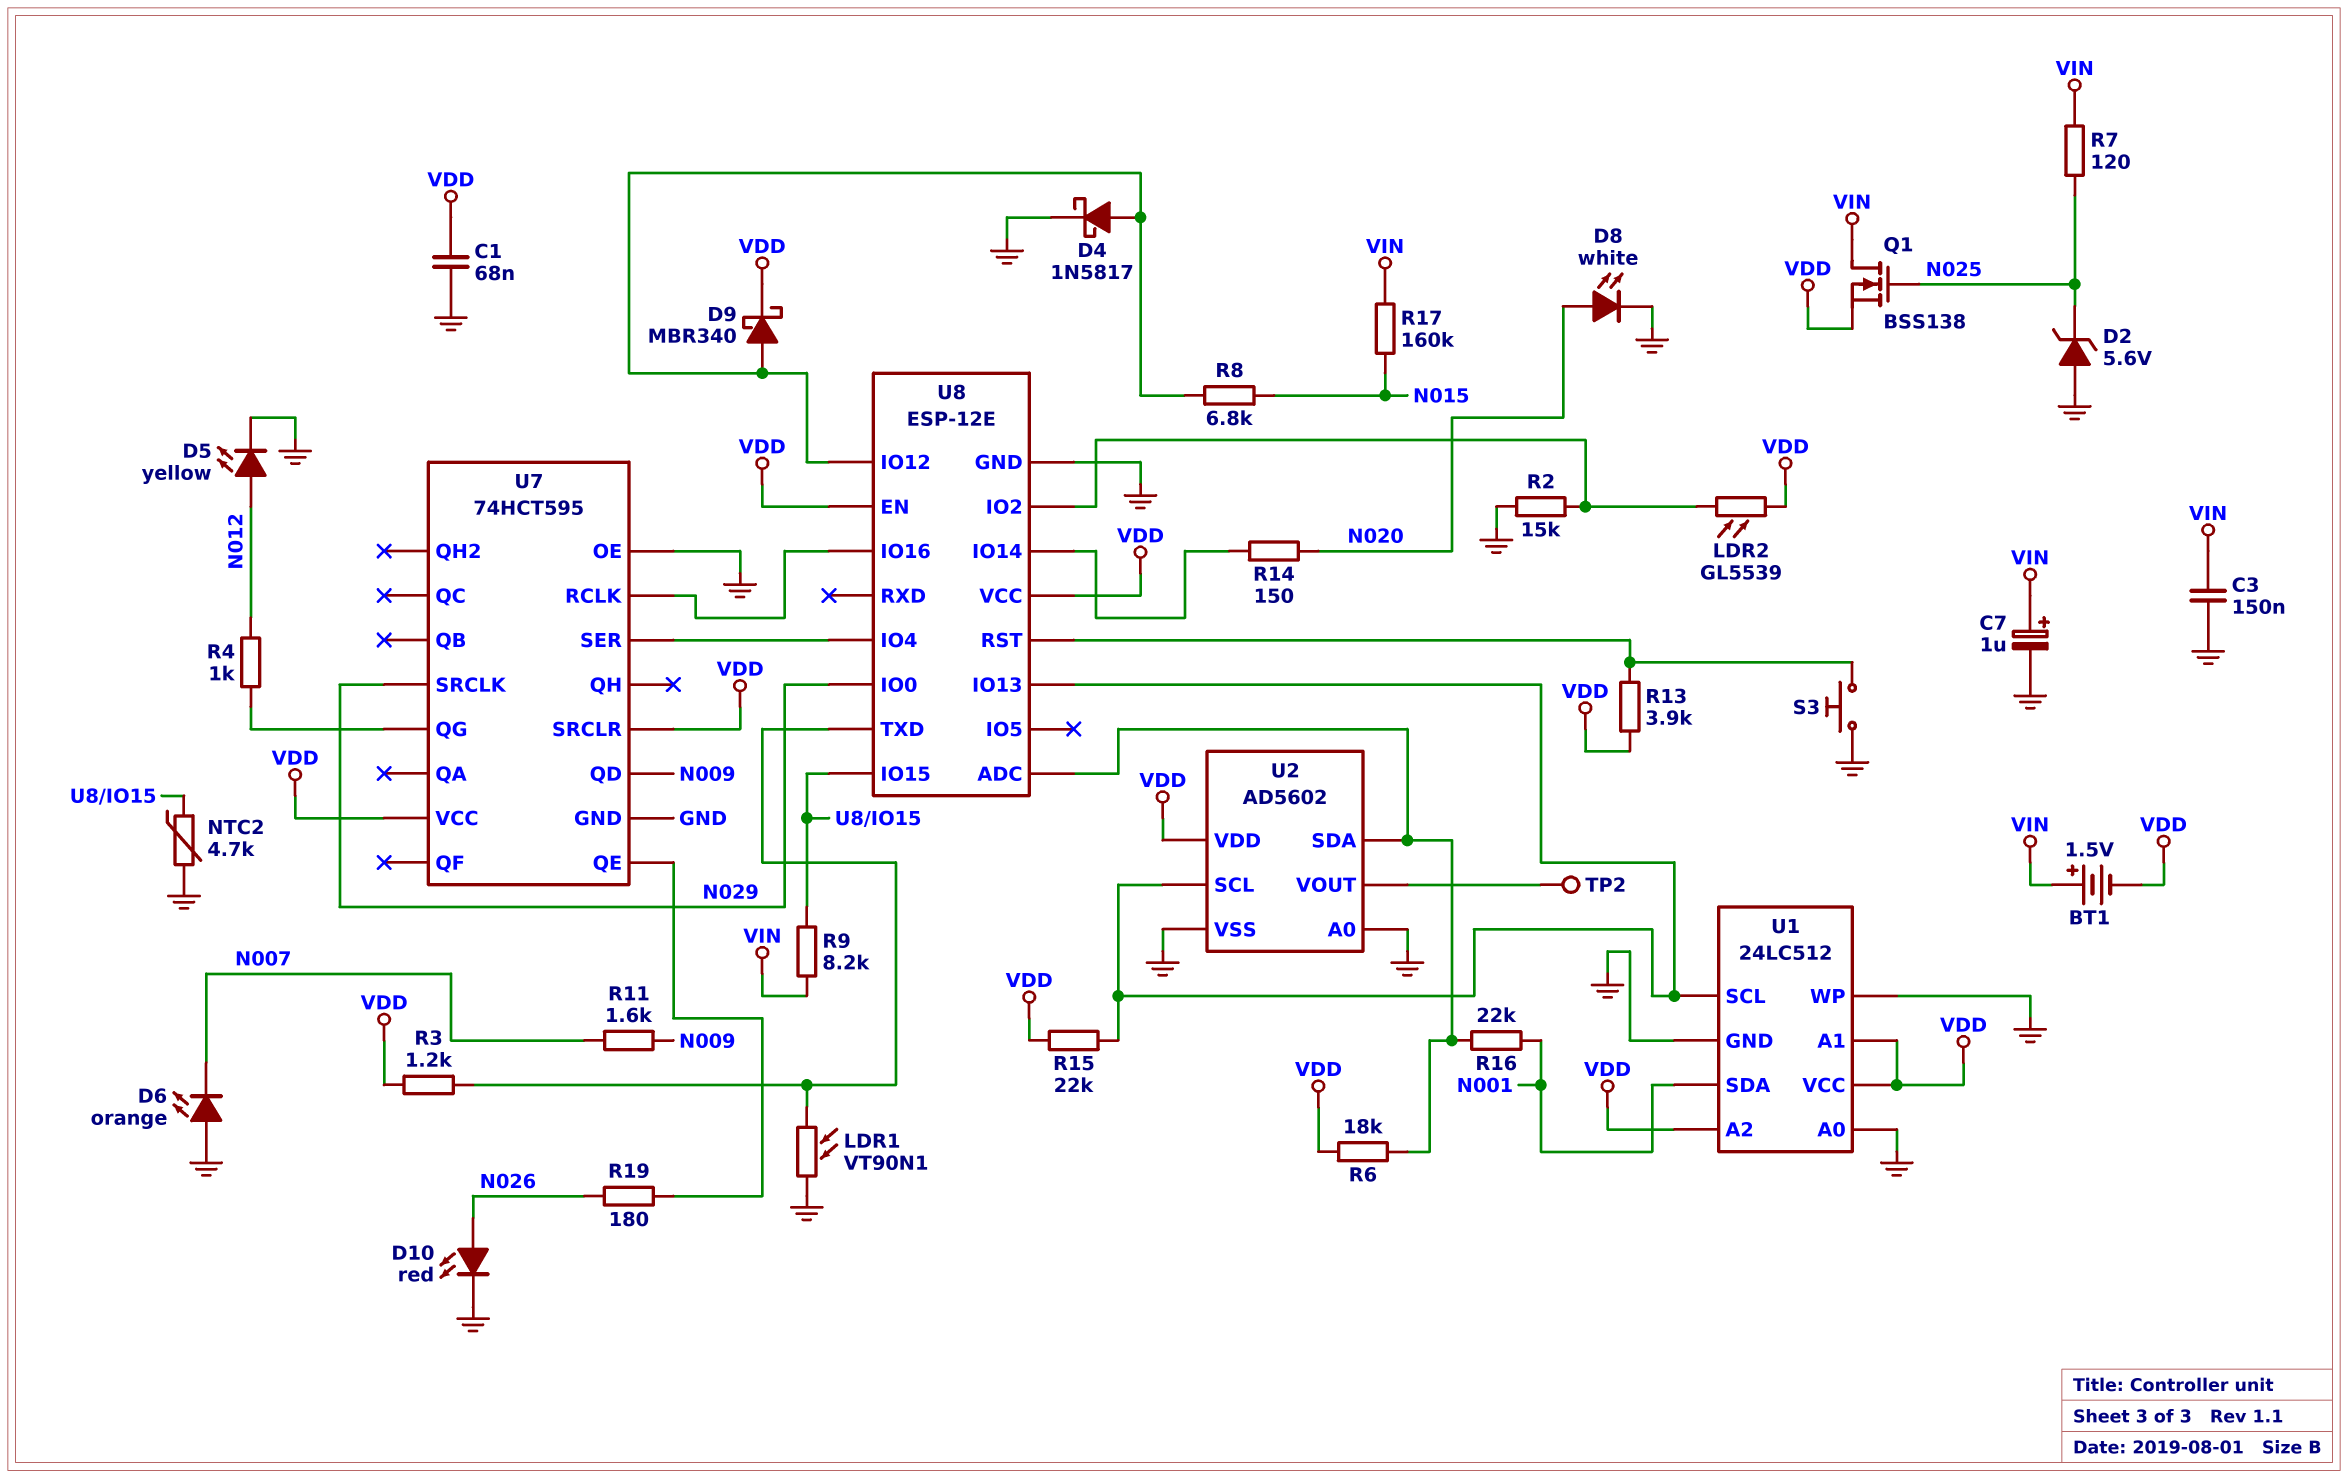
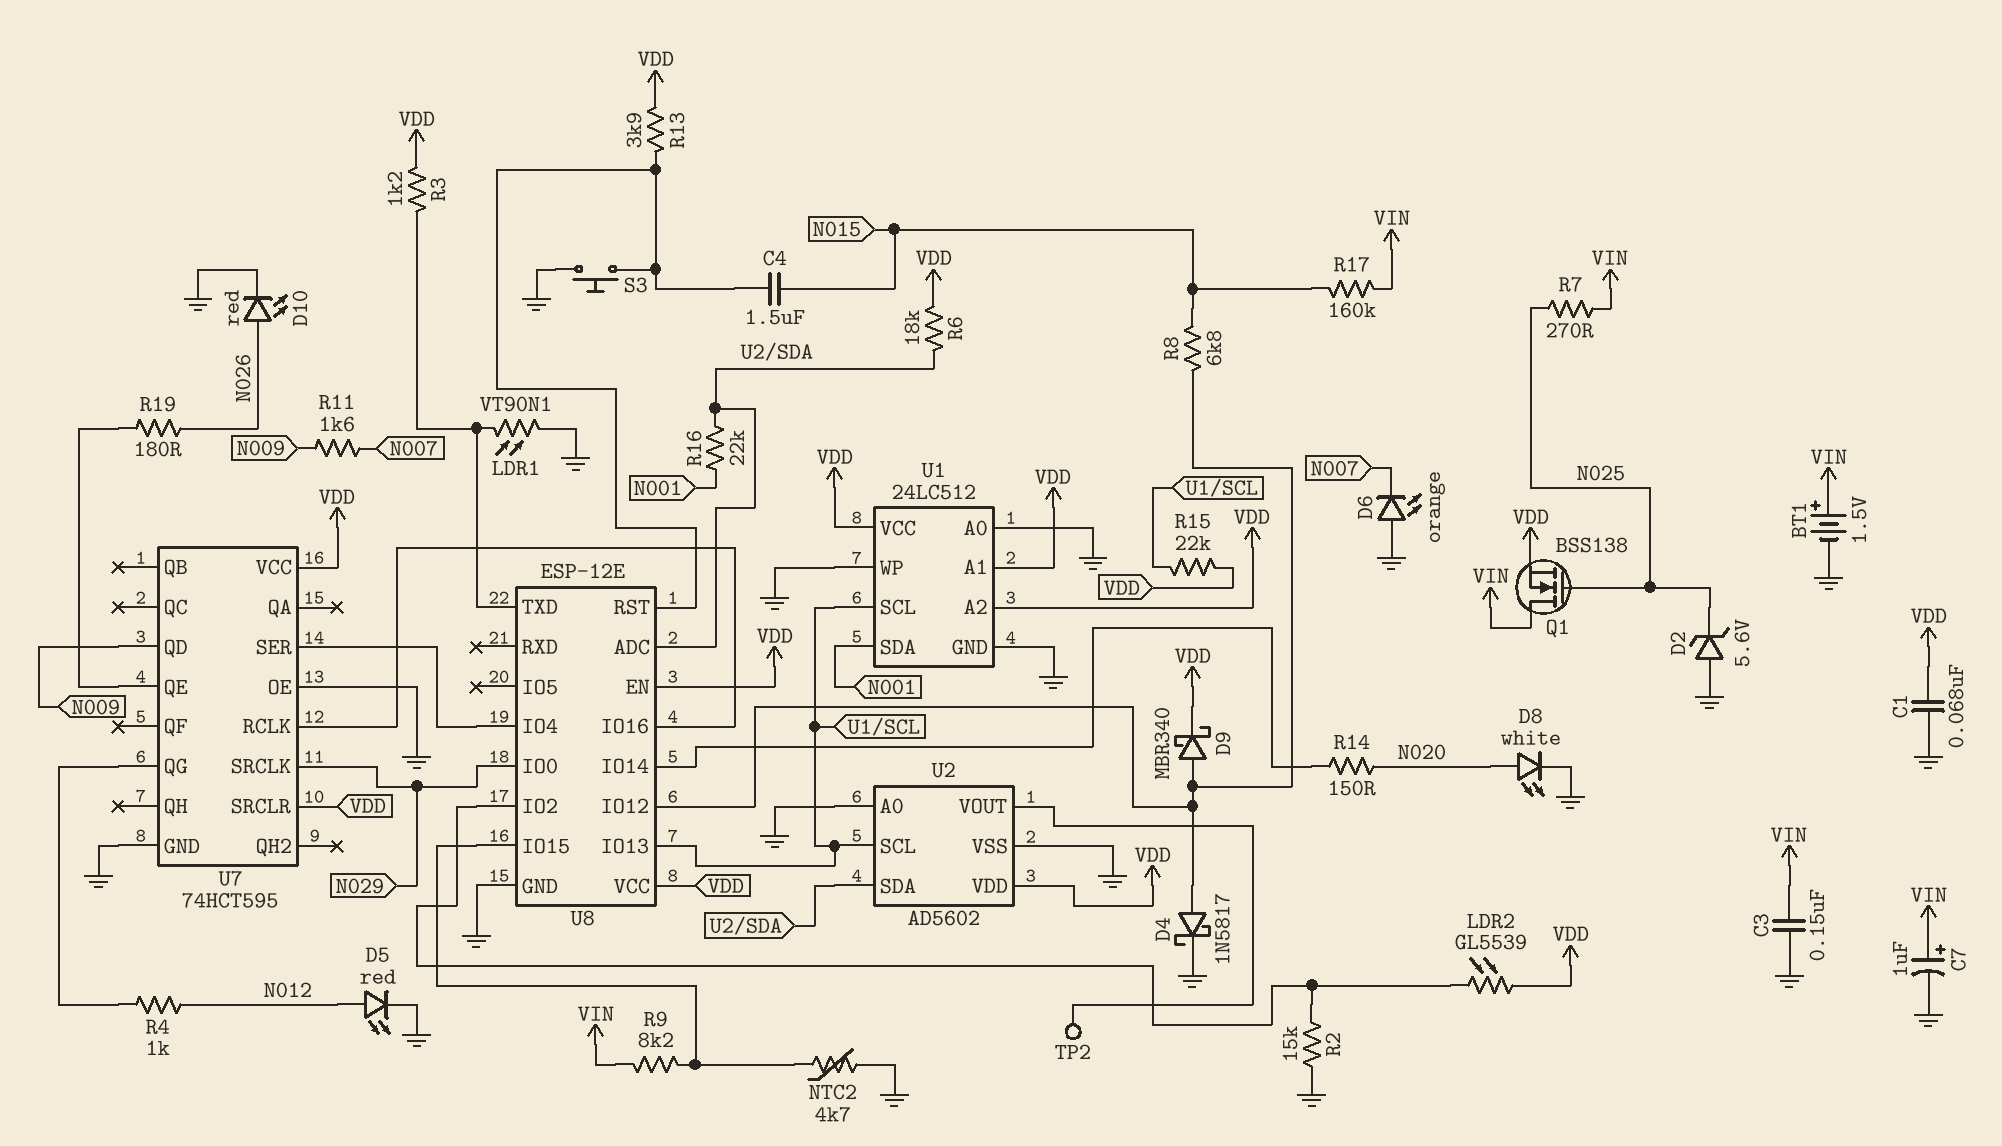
BT1: 1.5V (plus VIN, minus VDD) -> 1.5V (plus VIN, minus GND)
C4: none -> 1.5uF (N015, U8/RST)
D5: LED yellow (A N012, K GND) -> LED red (A N012, K GND)
R7: 120 (N025, VIN) -> 270 (N025, VIN)

